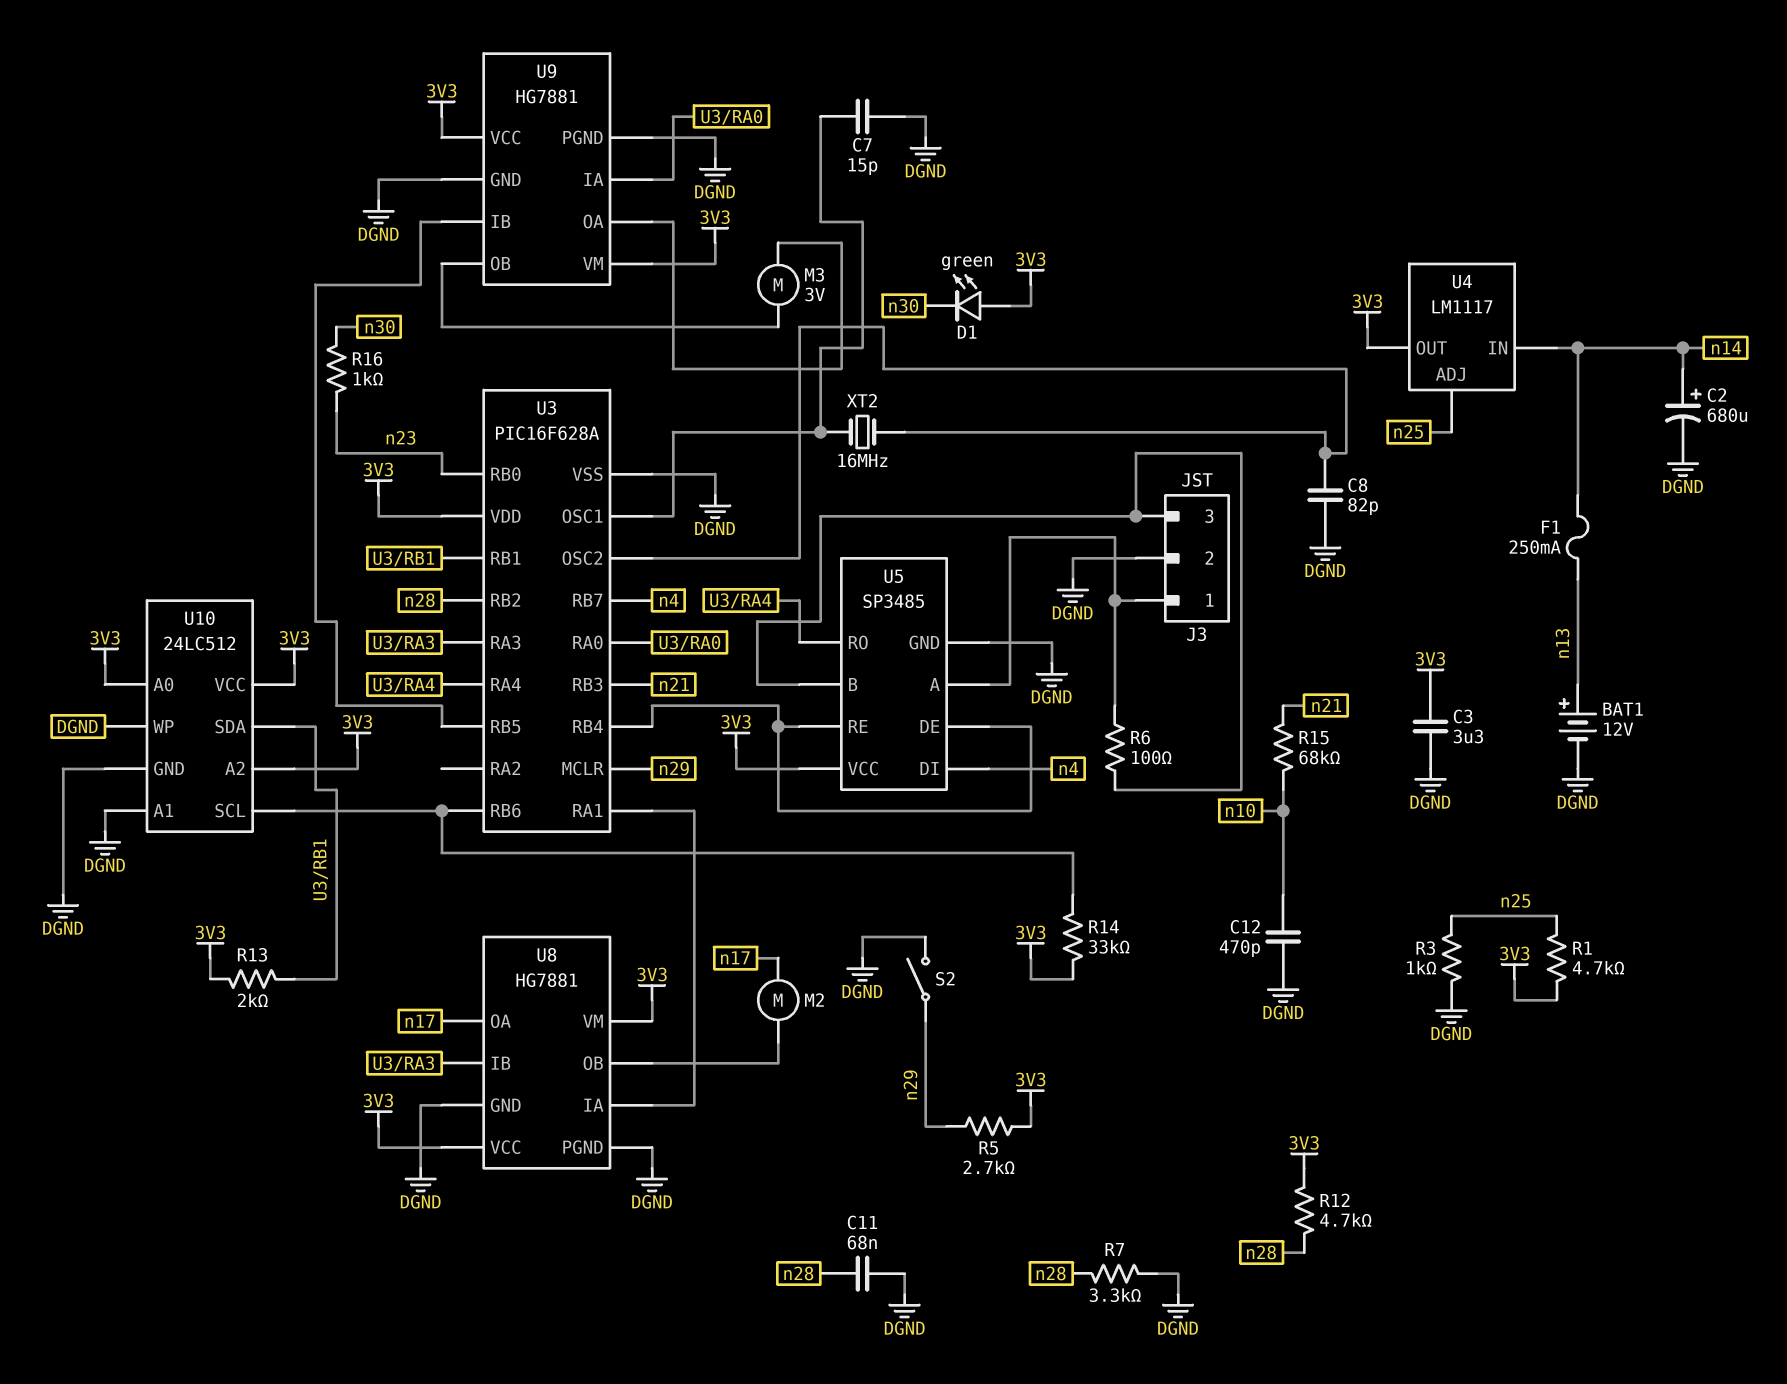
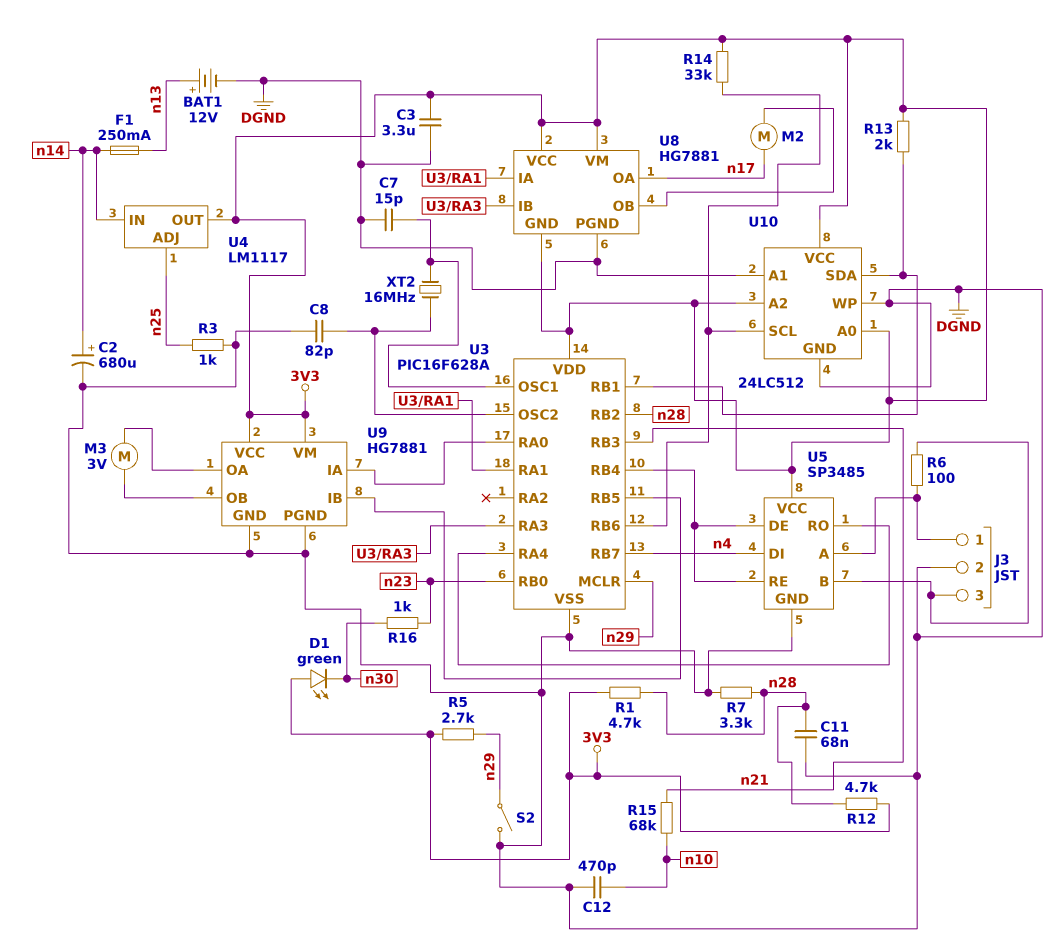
R1: 4.7k (3V3, n25) -> 4.7k (3V3, n28)
U8 pin GND: DGND -> 3V3

